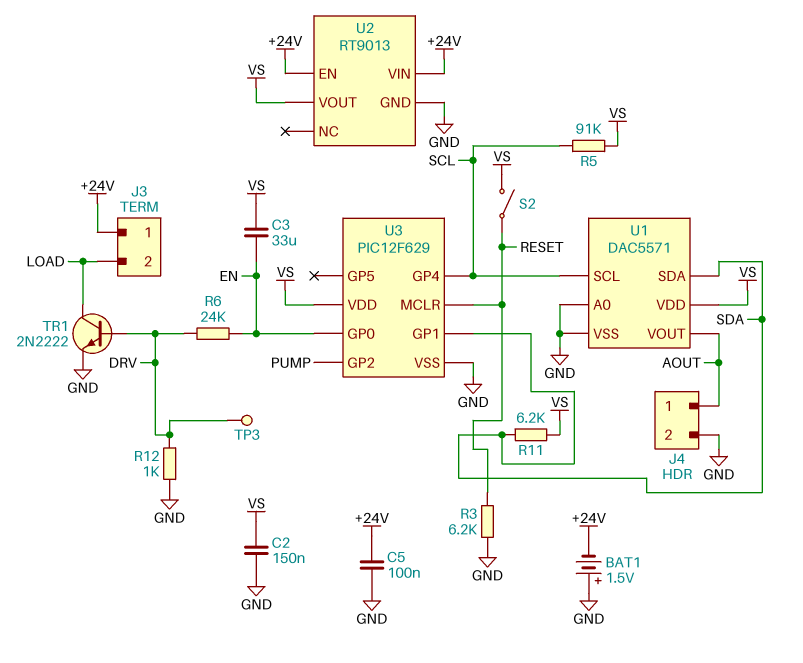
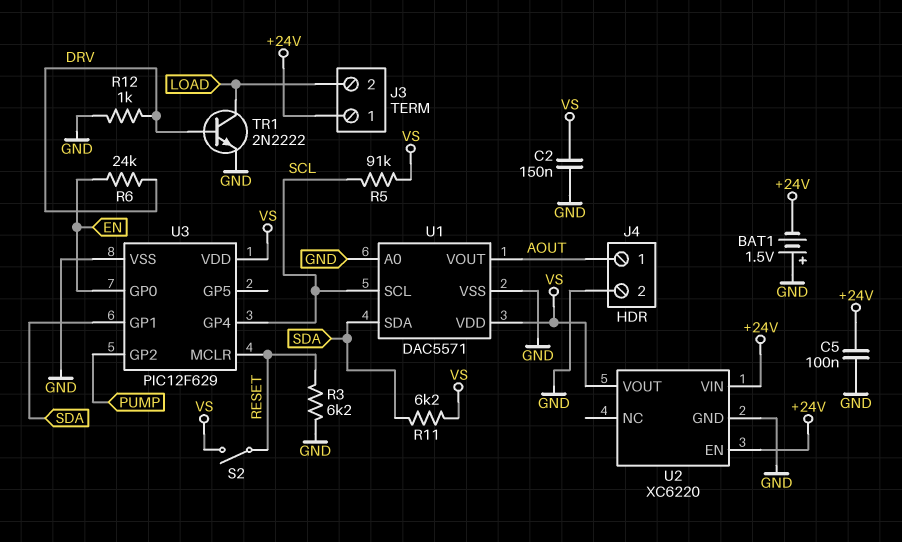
C3: 33uF (EN, VS) -> none
TP3: test point (DRV) -> none
U2: RT9013 -> XC6220

